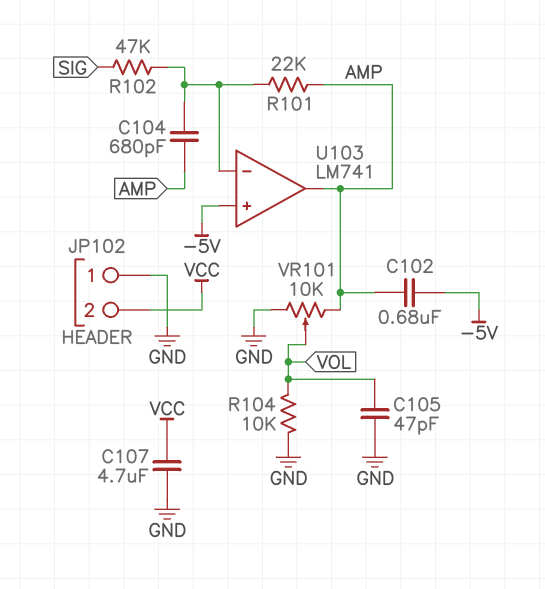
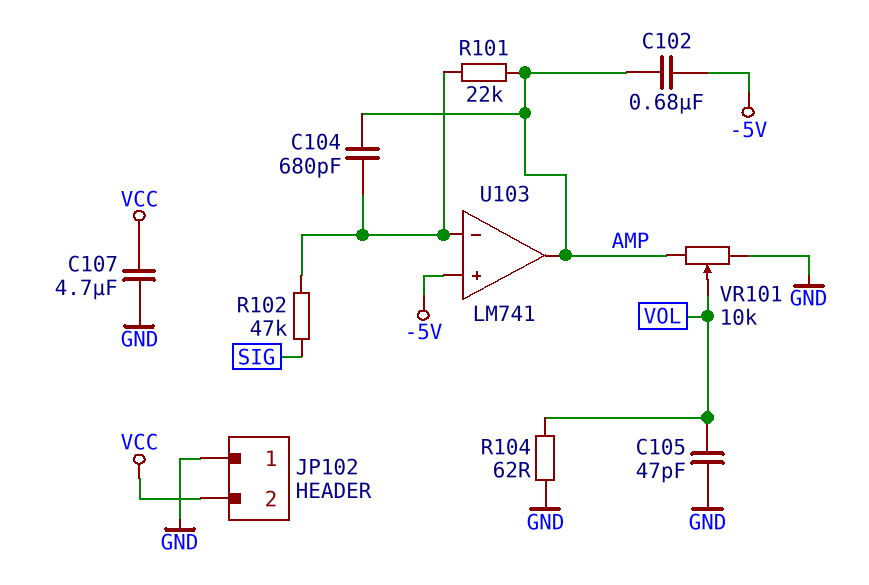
R104: 10k (GND, VOL) -> 62 (GND, VOL)

